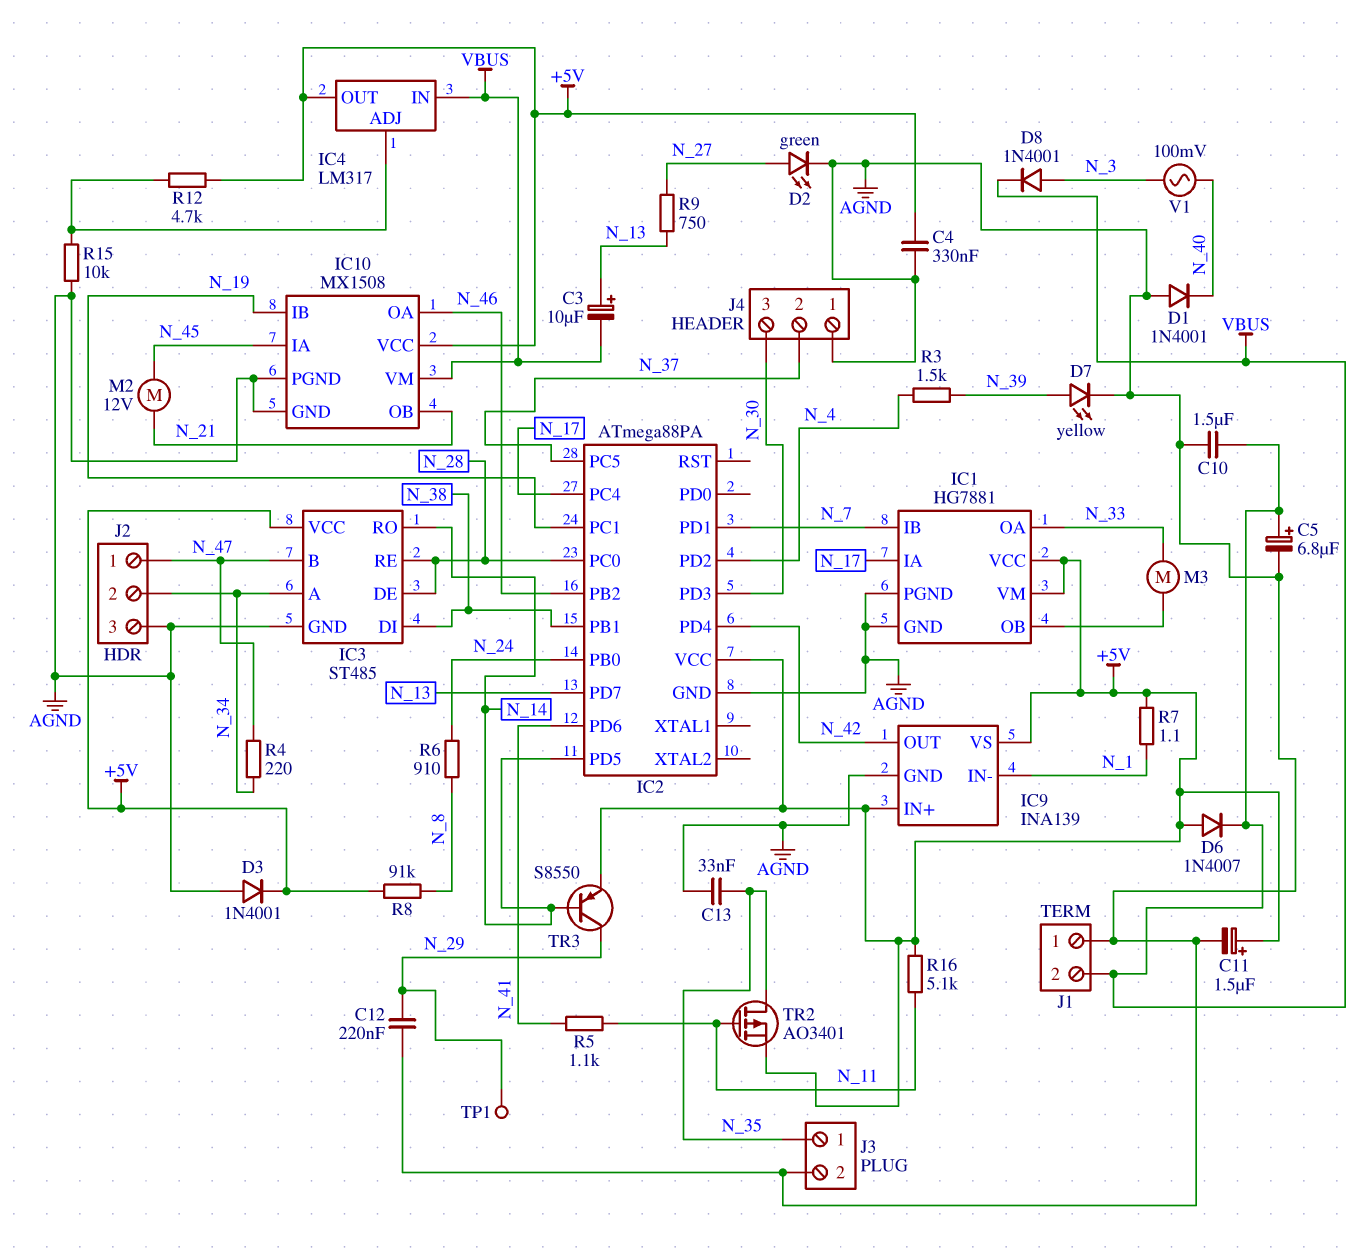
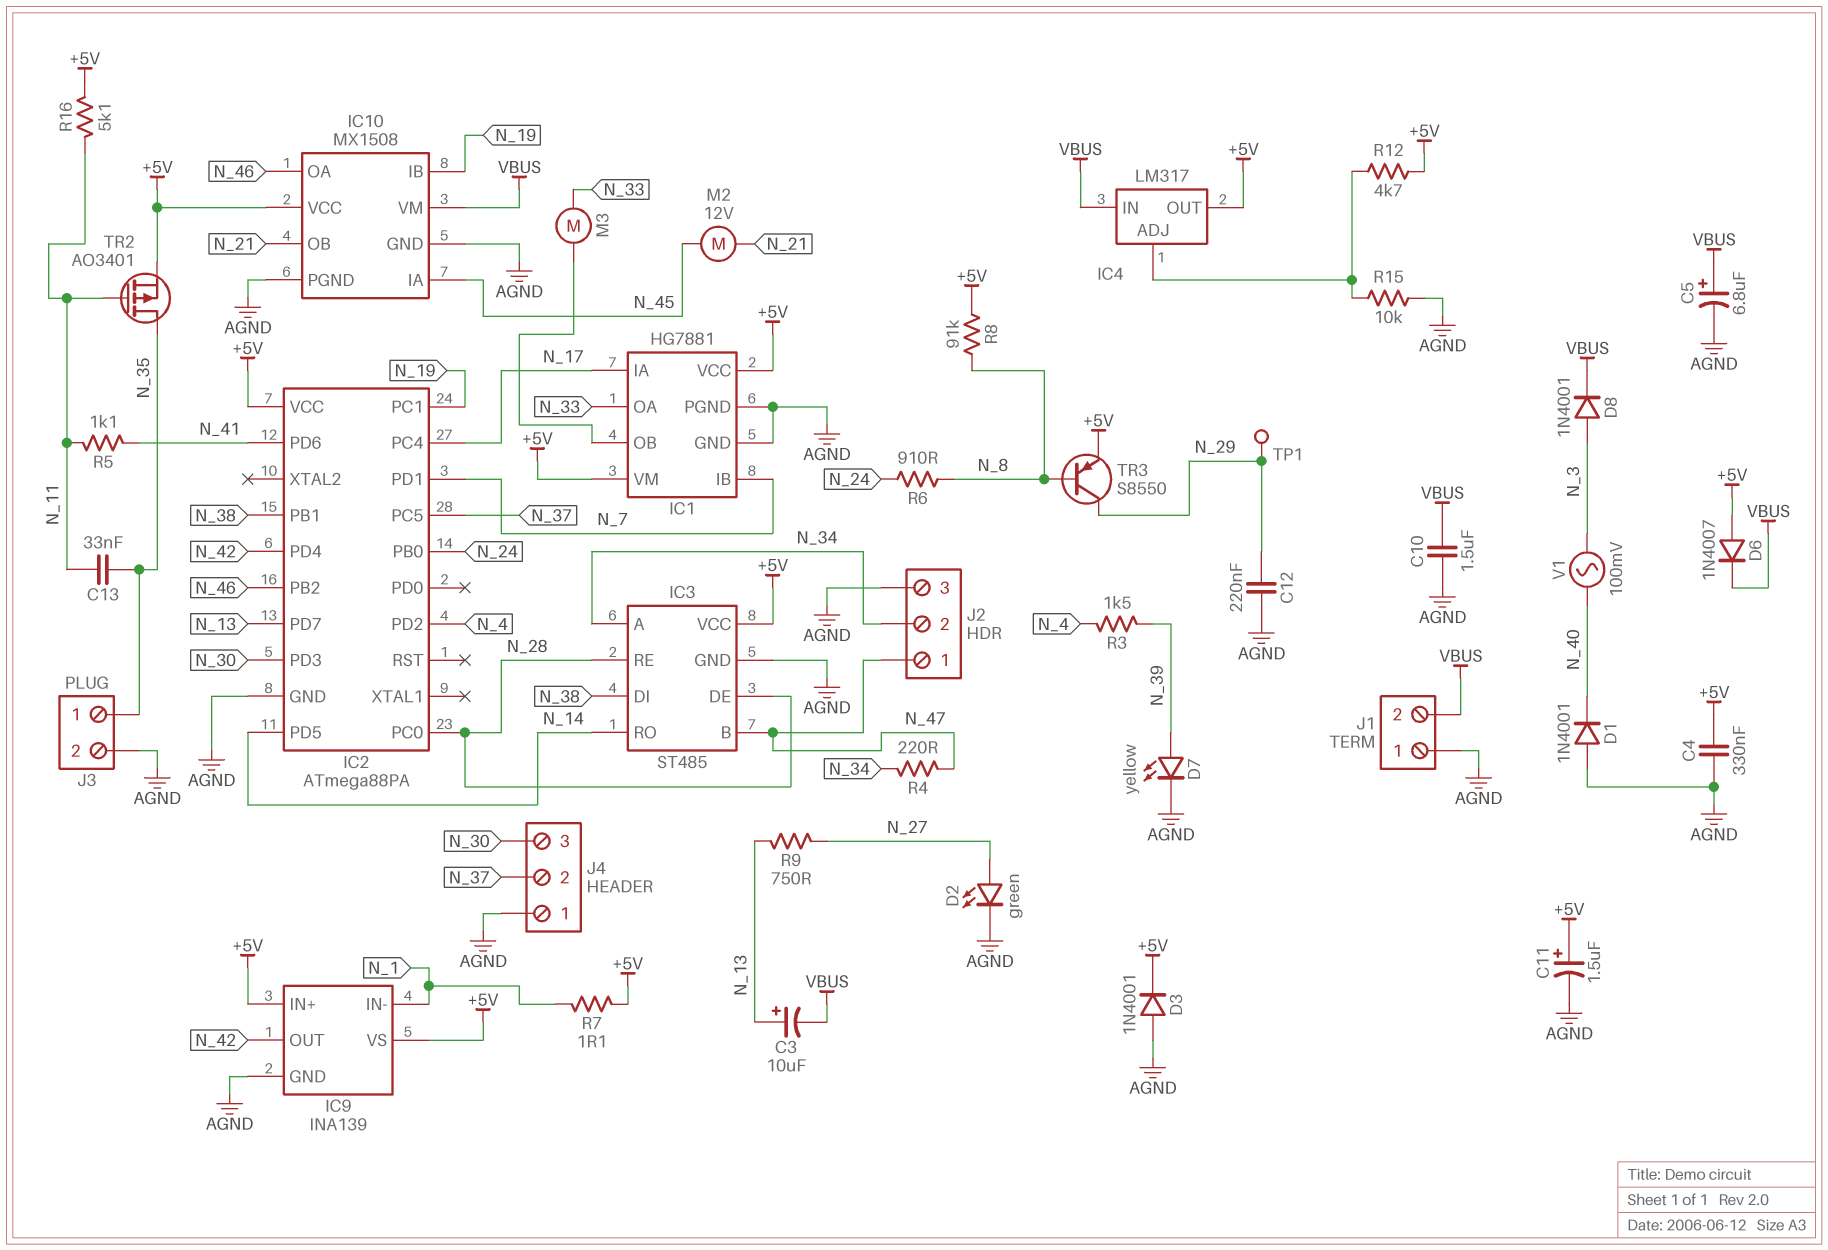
C13: 33nF (AGND, N_35) -> 33nF (N_11, N_35)
TR3: PNP S8550 (B N_14, C N_29, E +5V) -> PNP S8550 (B N_8, C N_29, E +5V)

